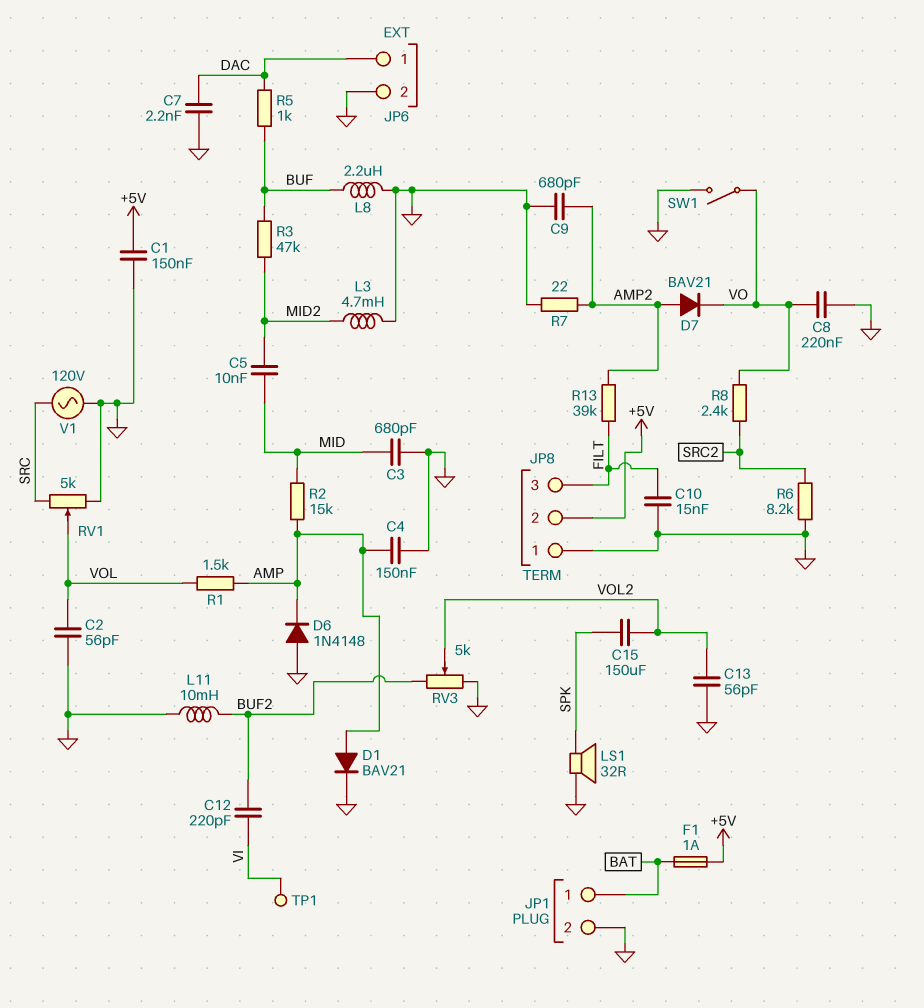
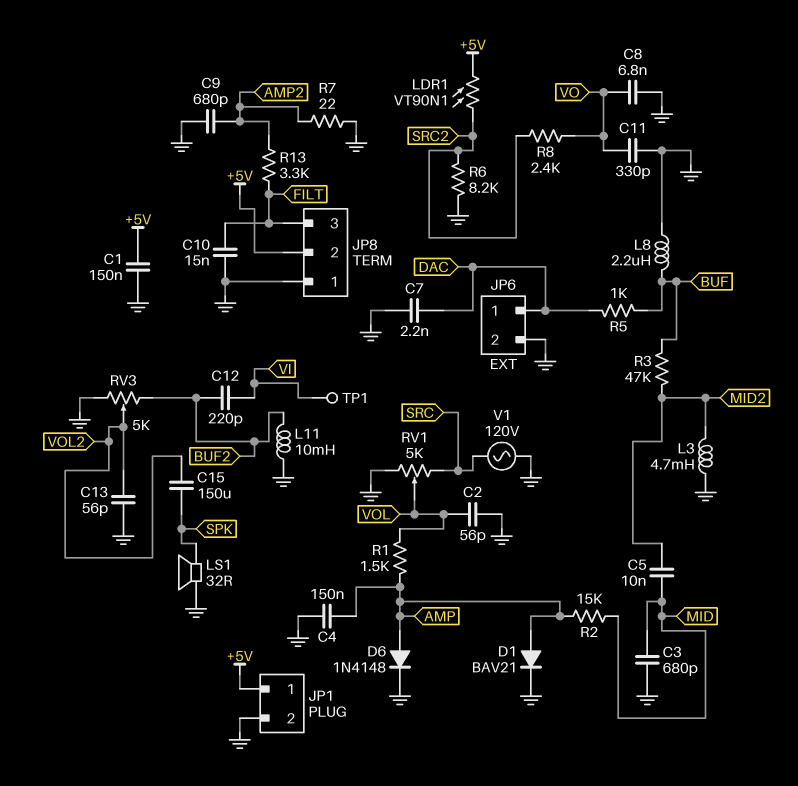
C8: 220nF (GND, VO) -> 6.8nF (GND, VO)
C11: none -> 330pF (GND, VO)
D6: diode 1N4148 (A GND, K AMP) -> diode 1N4148 (A AMP, K GND)
D7: diode BAV21 (A AMP2, K VO) -> none
F1: 1A (+5V, BAT) -> none
JP1 pin 1: BAT -> +5V
LDR1: none -> VT90N1 (+5V, SRC2)
R13: 39k (AMP2, FILT) -> 3.3k (AMP2, FILT)
SW1: switch (GND, VO) -> none

